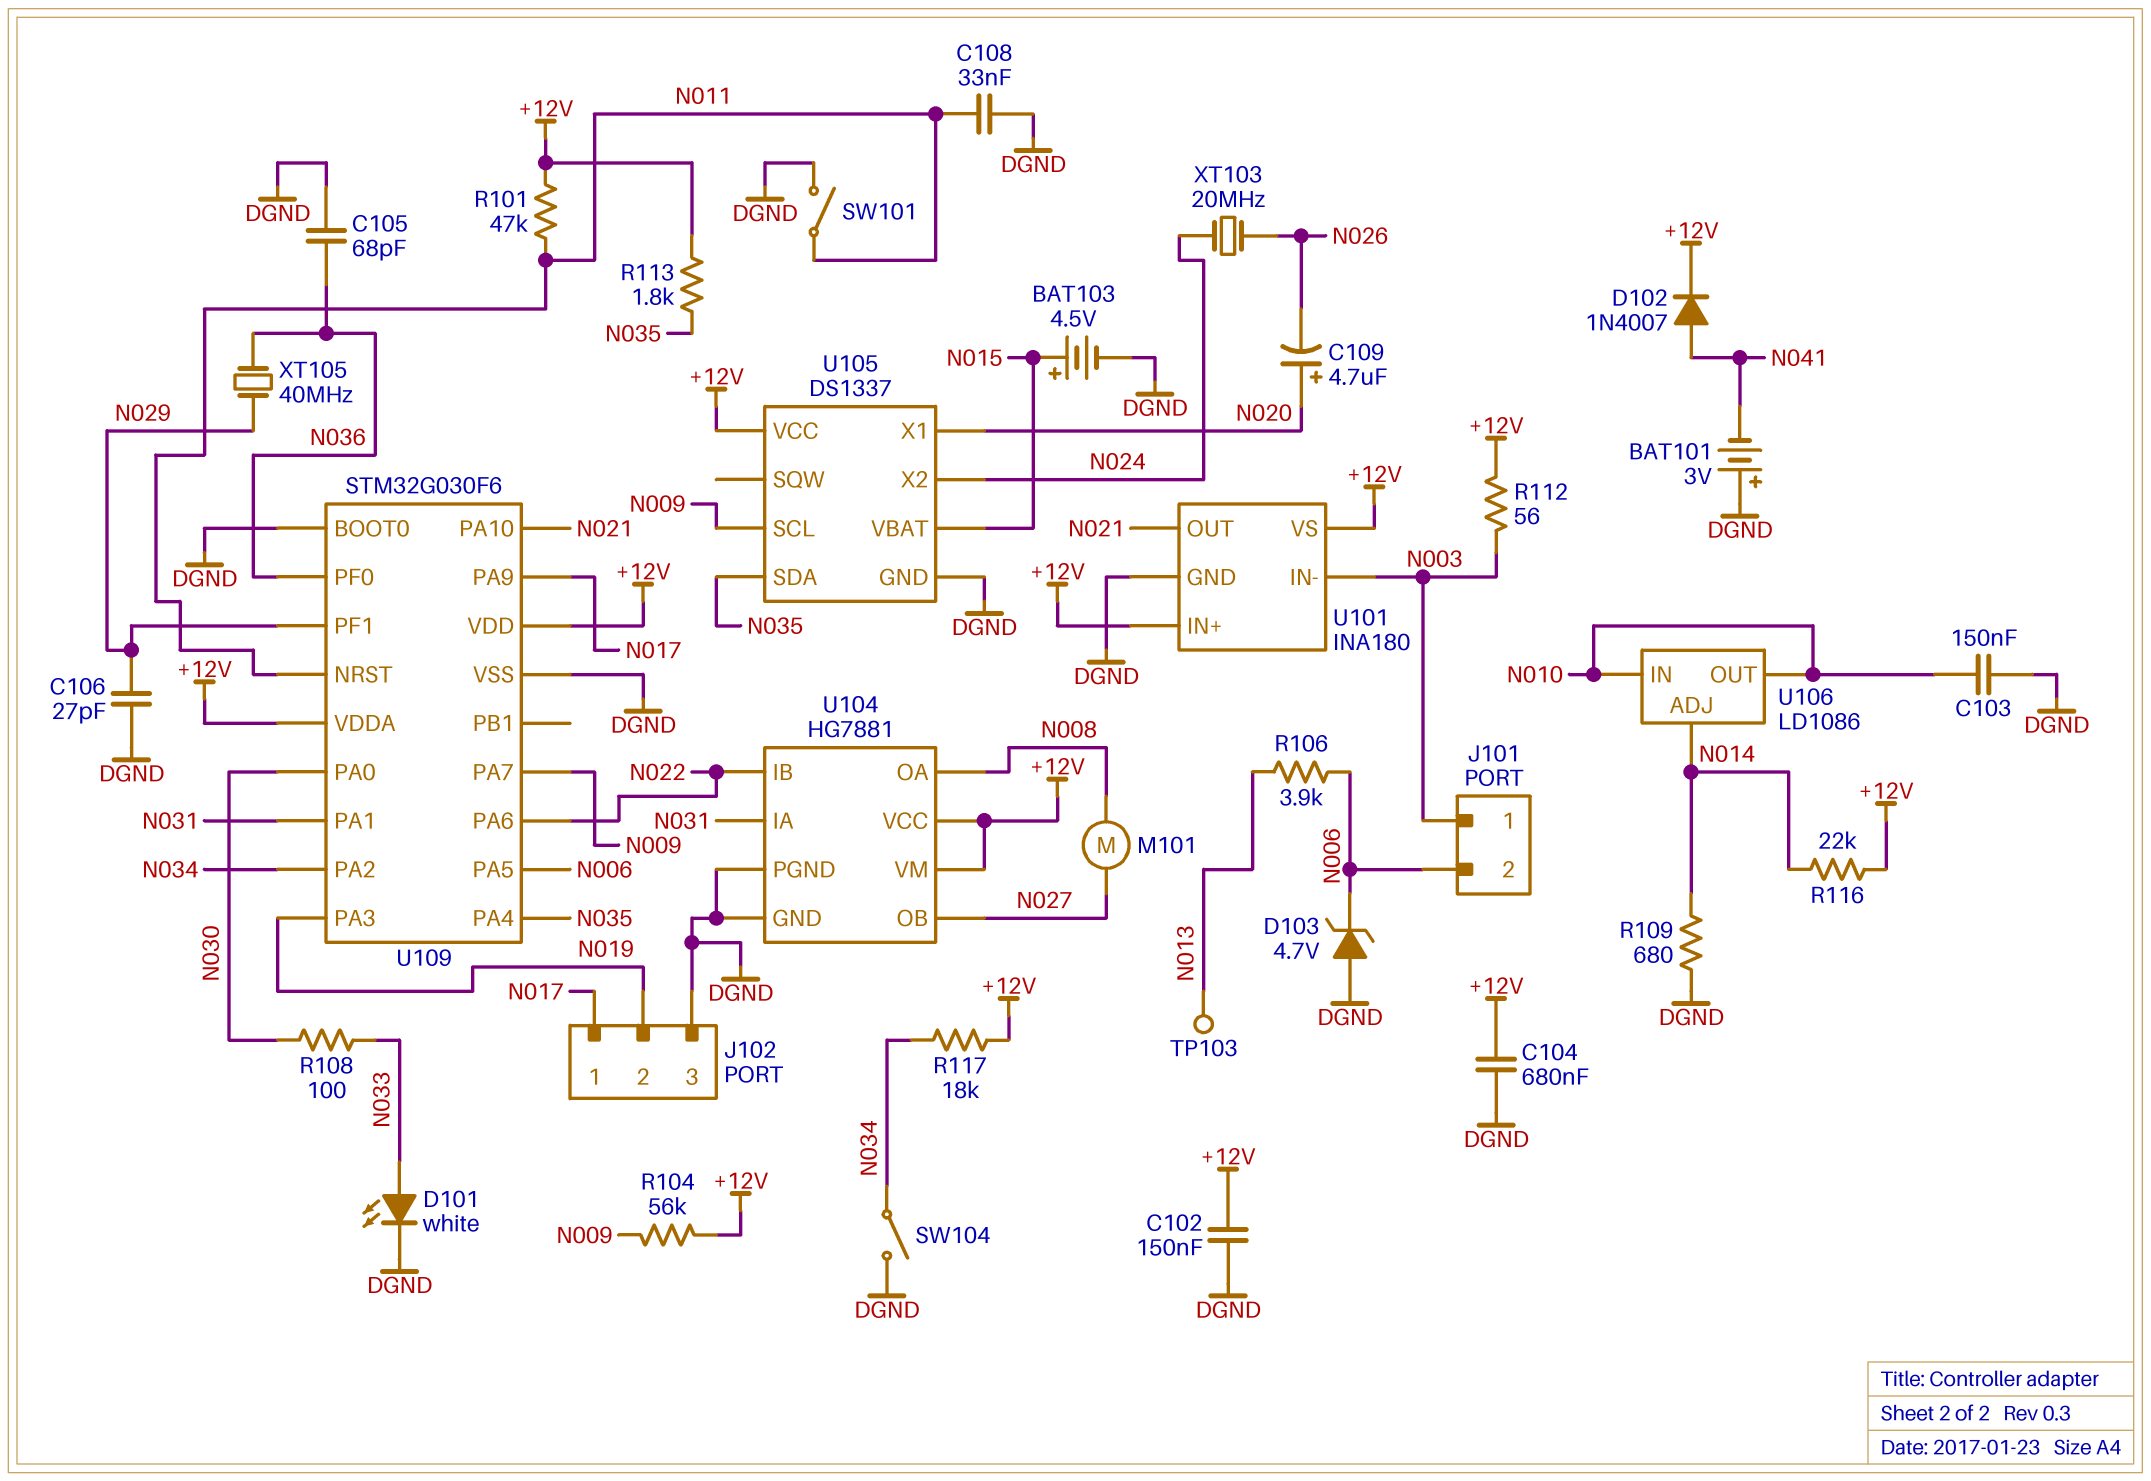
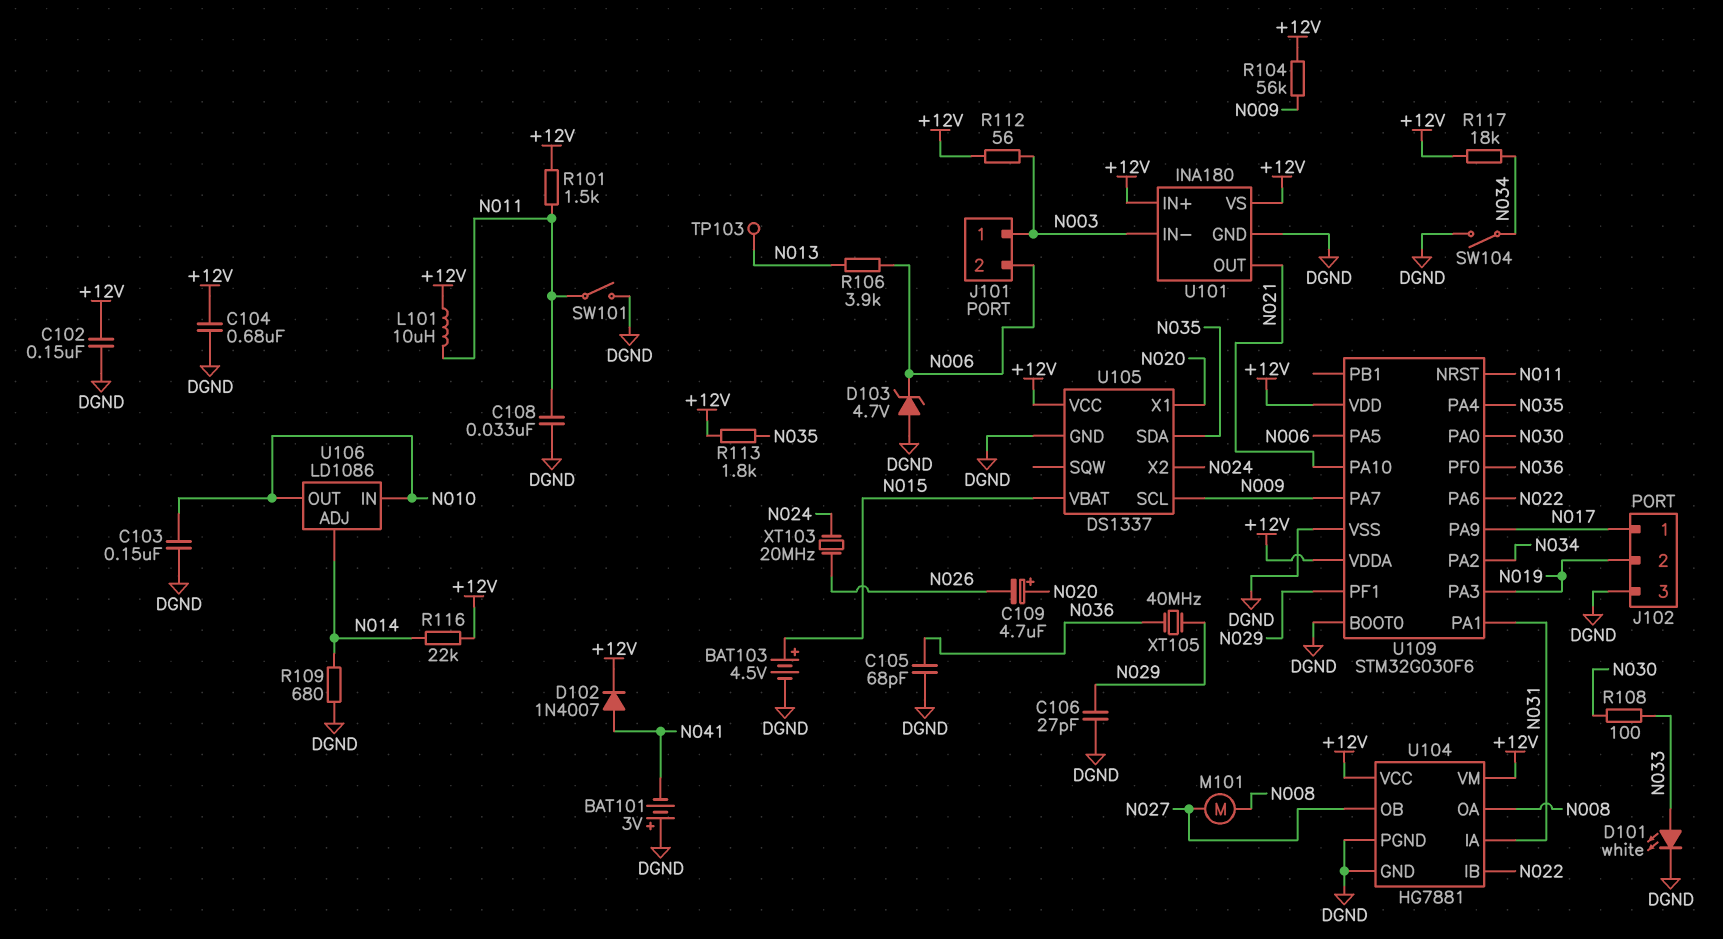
L101: none -> 10uH (+12V, N011)
R101: 47k (+12V, N011) -> 1.5k (+12V, N011)

